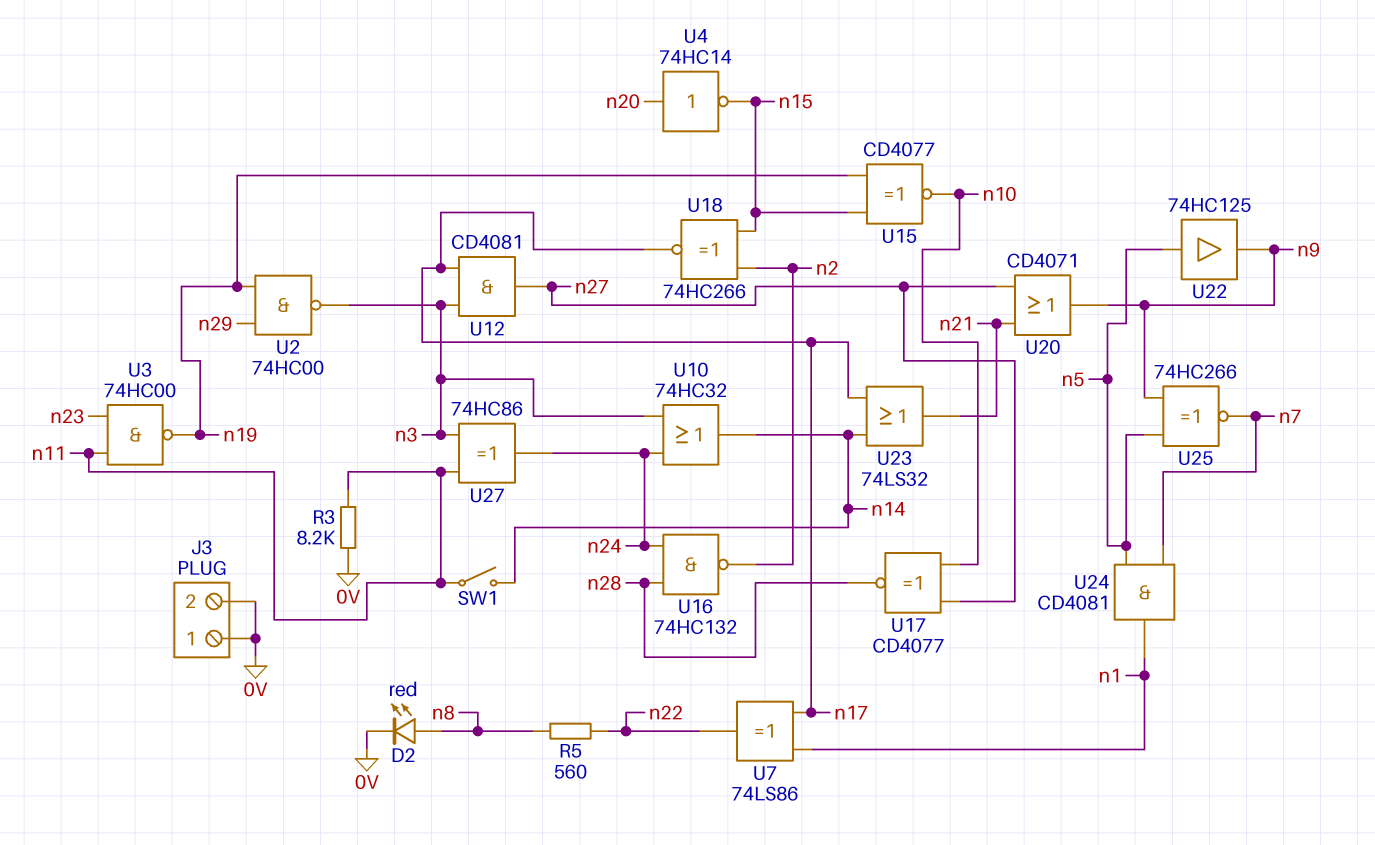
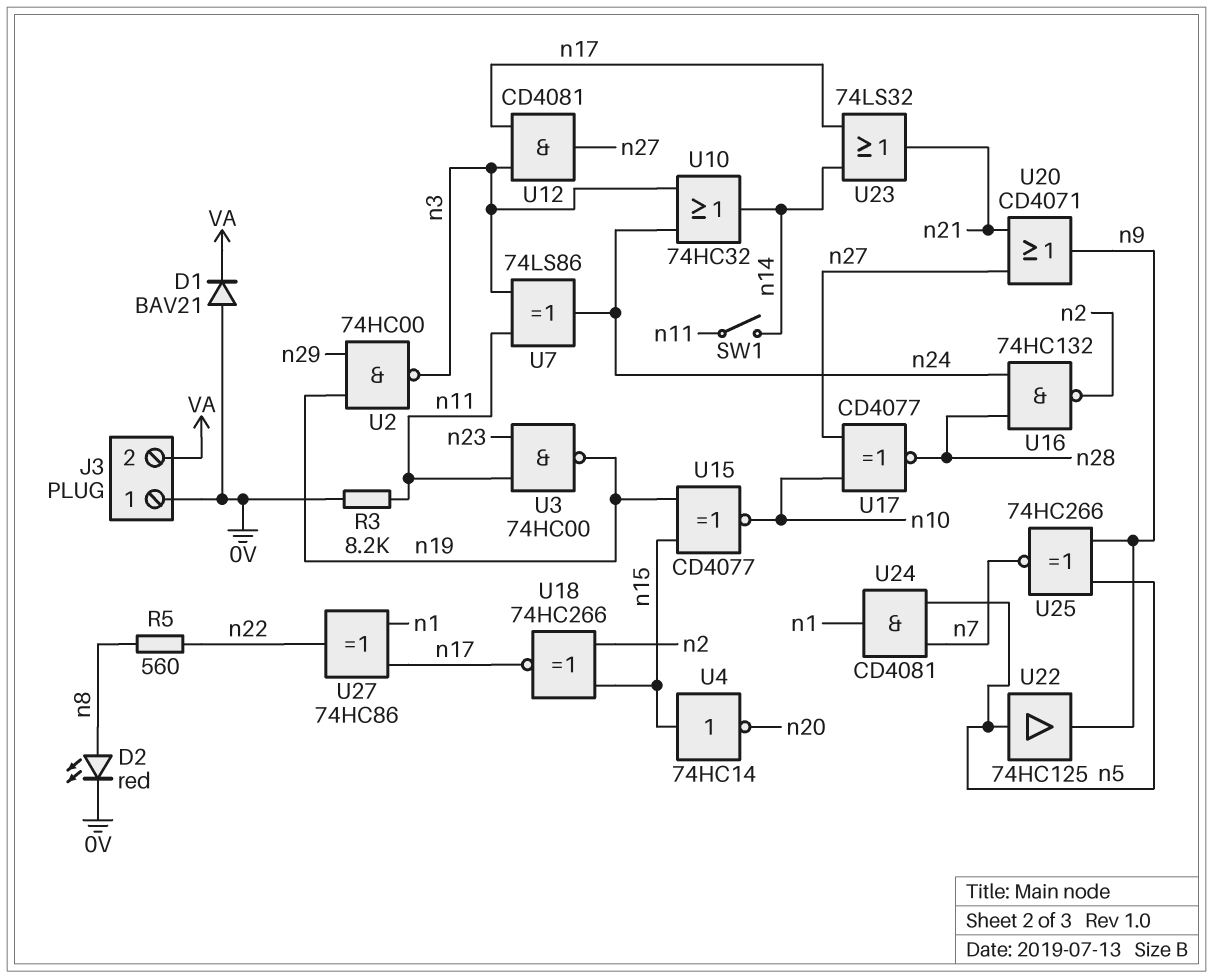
D1: none -> diode BAV21 (A 0V, K VA)
J3 pin 2: 0V -> VA
U4: NOT 74HC14 (in n20, out n15) -> NOT 74HC14 (in n15, out n20)
U7: XOR 74LS86 (in n1, in n17, out n22) -> XOR 74LS86 (in n3, in n11, out n24)
U27: XOR 74HC86 (in n3, in n11, out n24) -> XOR 74HC86 (in n1, in n17, out n22)

